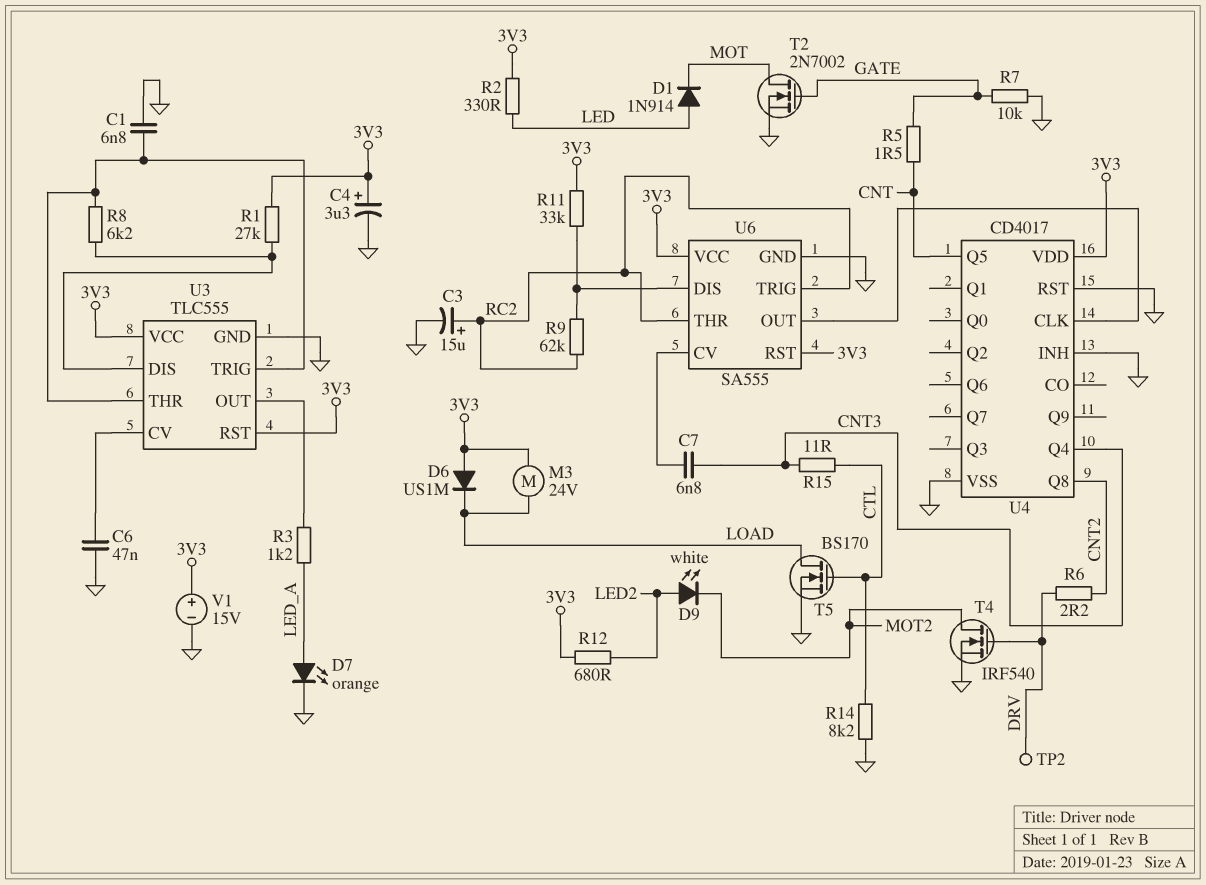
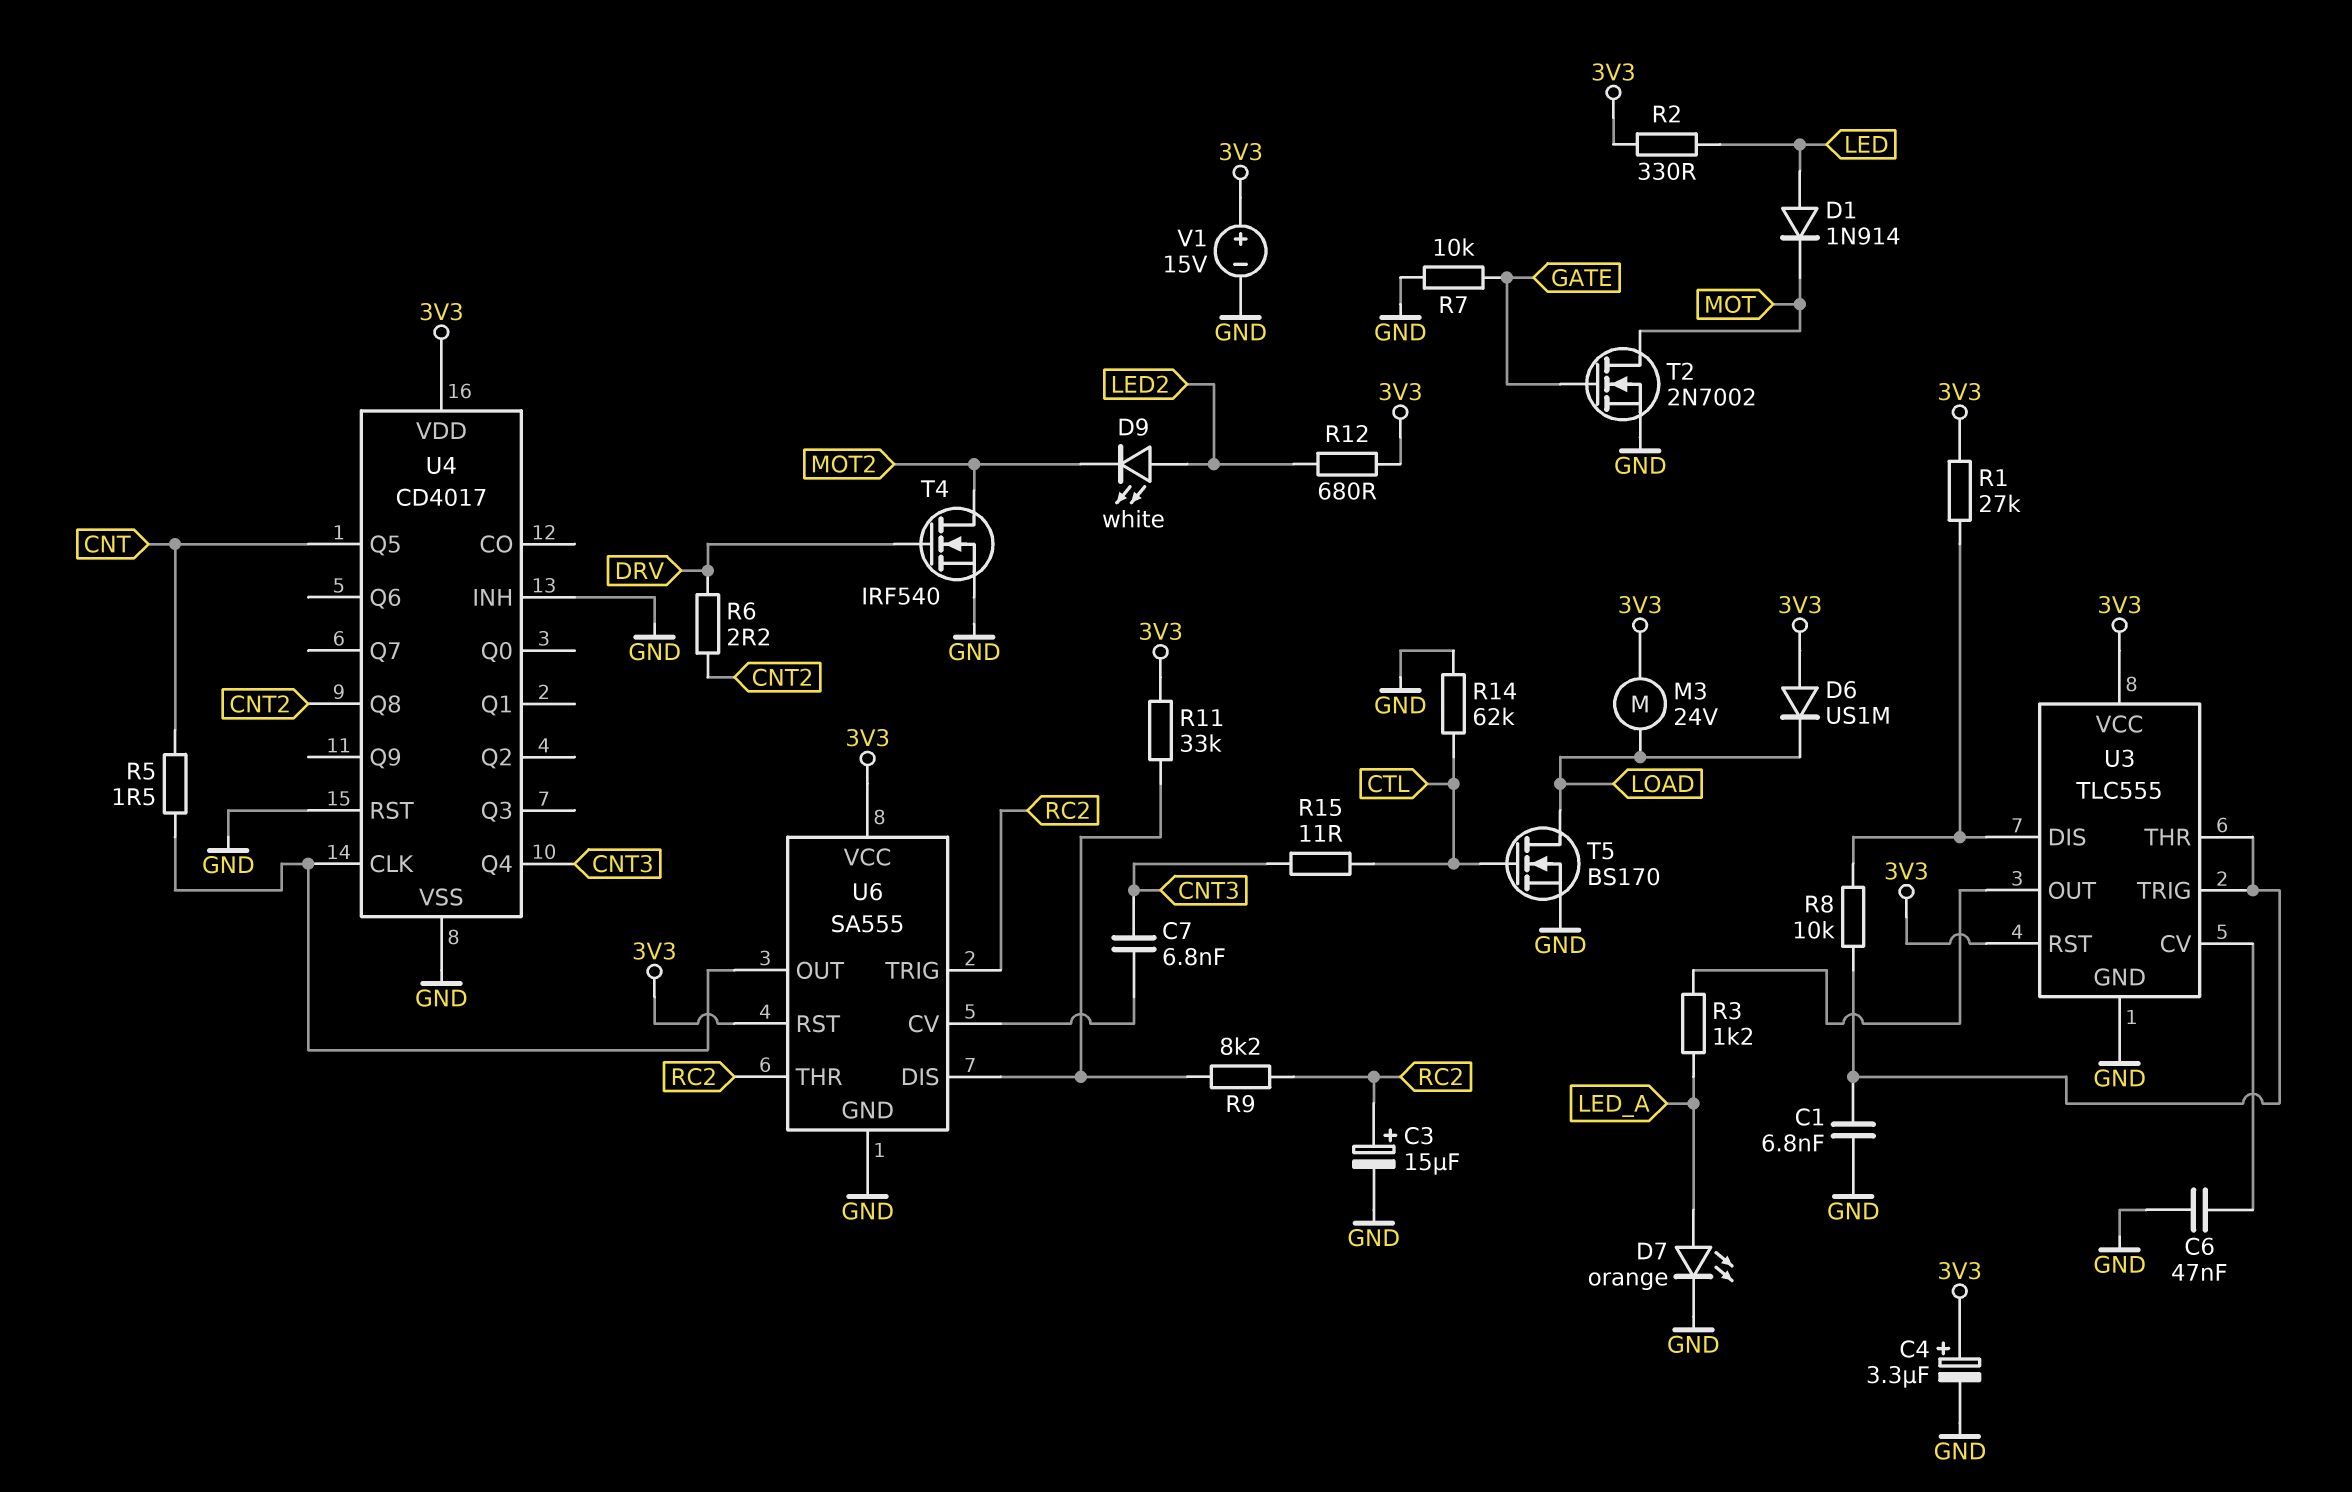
R5: 1.5 (CNT, GATE) -> 1.5 (CNT, U4/CLK)
R8: 6.2k (U3/DIS, U3/THR) -> 10k (U3/DIS, U3/THR)
R9: 62k (RC2, U6/DIS) -> 8.2k (RC2, U6/DIS)
R14: 8.2k (CTL, GND) -> 62k (CTL, GND)
TP2: test point (DRV) -> none

